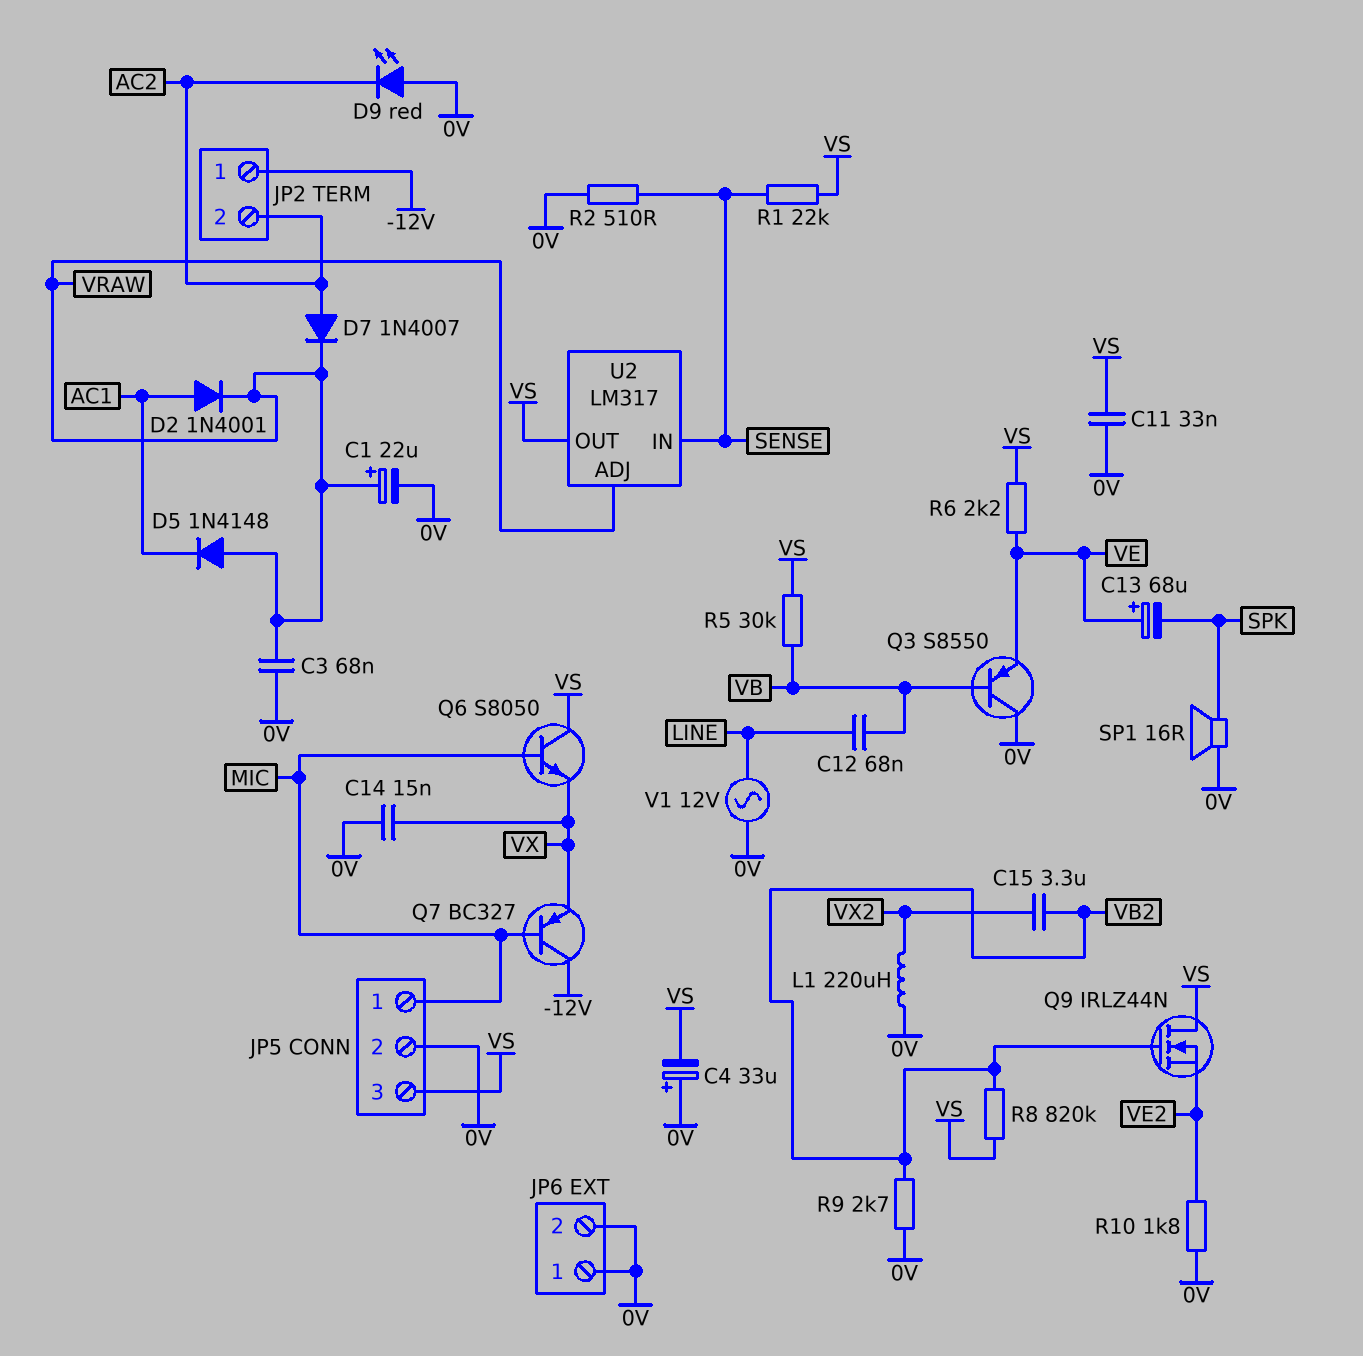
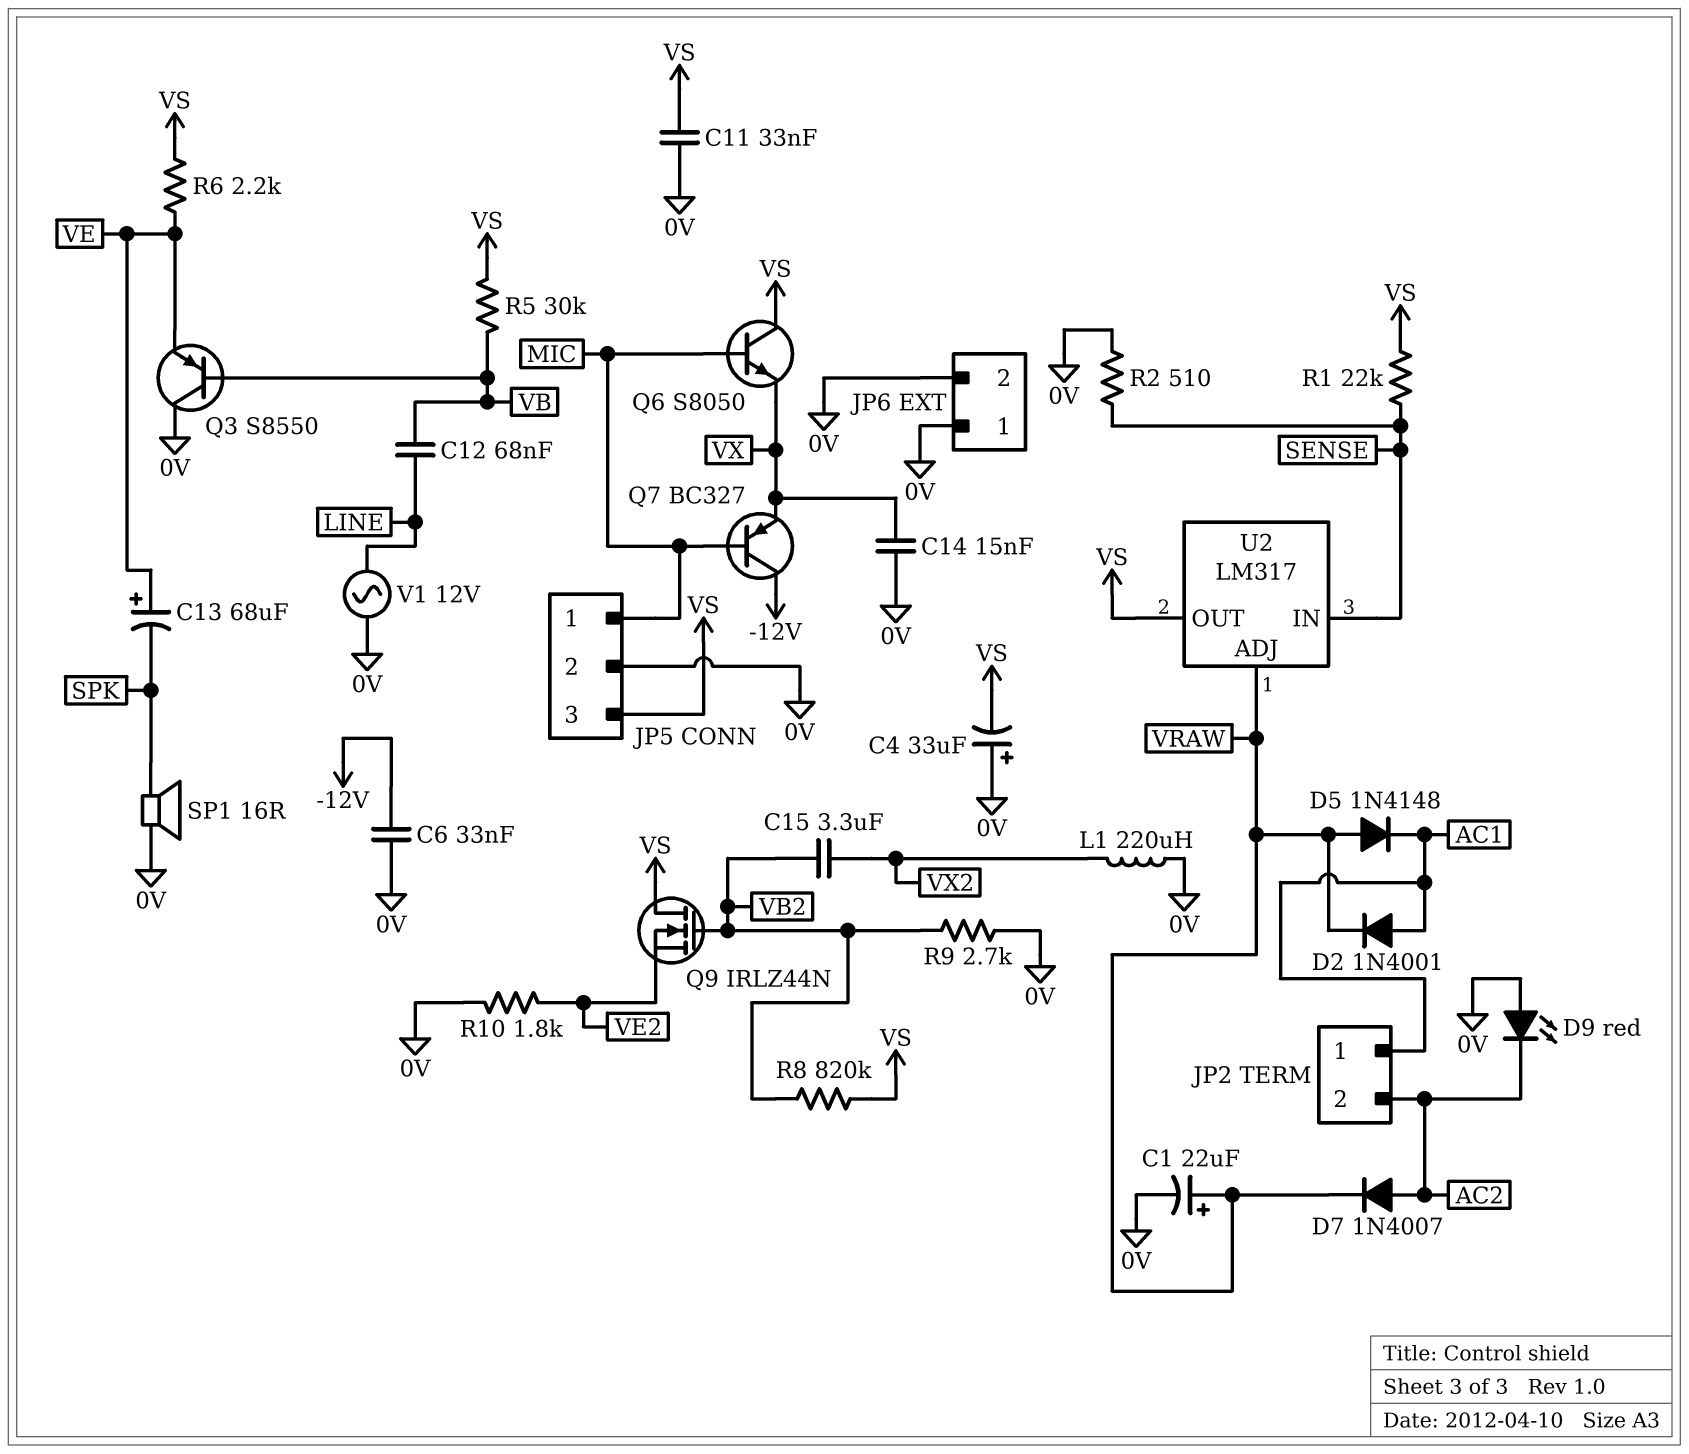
C3: 68nF (0V, VRAW) -> none
C6: none -> 33nF (-12V, 0V)
JP2 pin 1: -12V -> AC1

